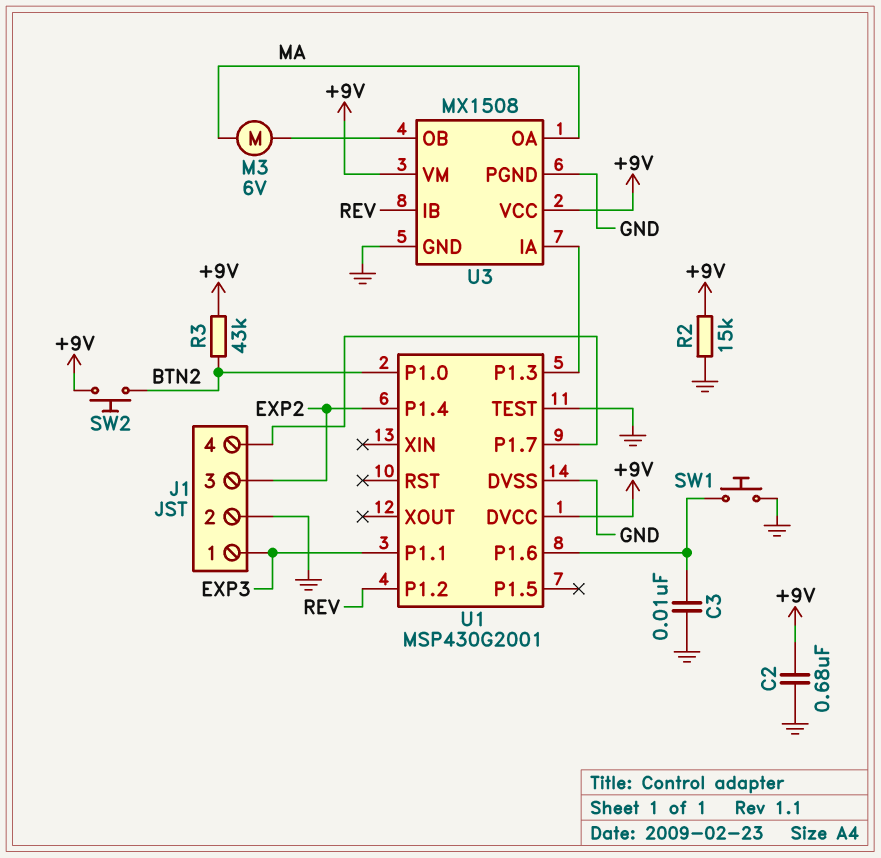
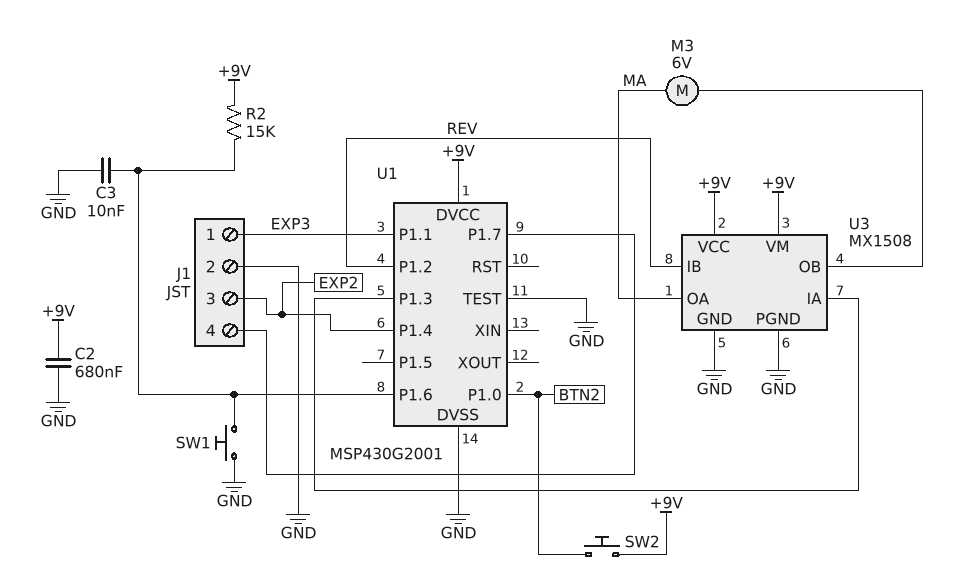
R2: 15k (+9V, GND) -> 15k (+9V, U1/P1.6)
R3: 43k (+9V, BTN2) -> none

